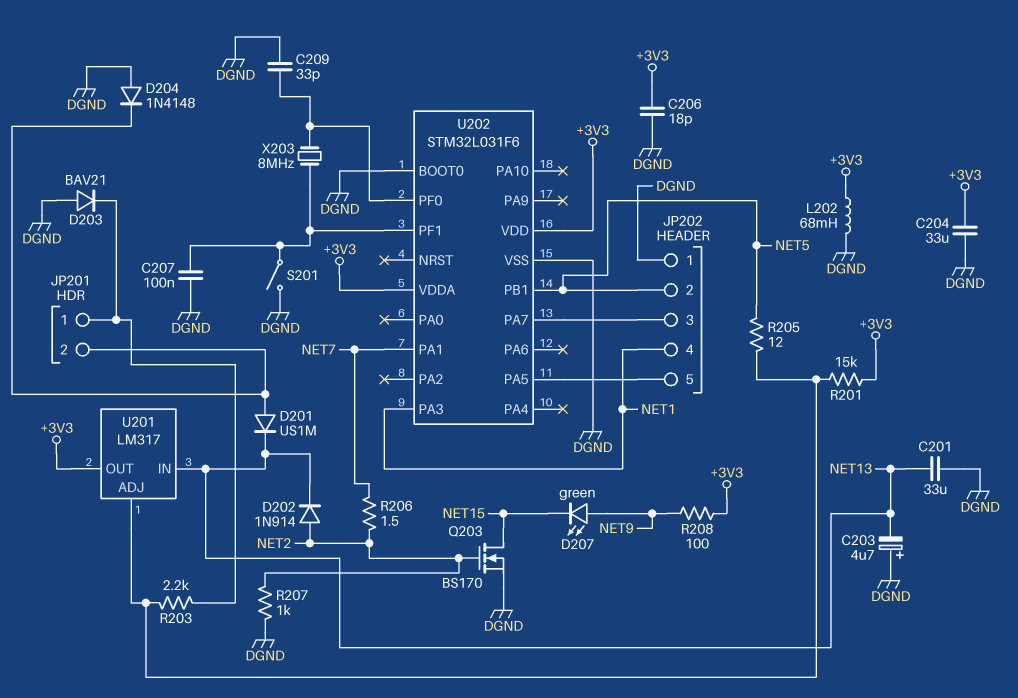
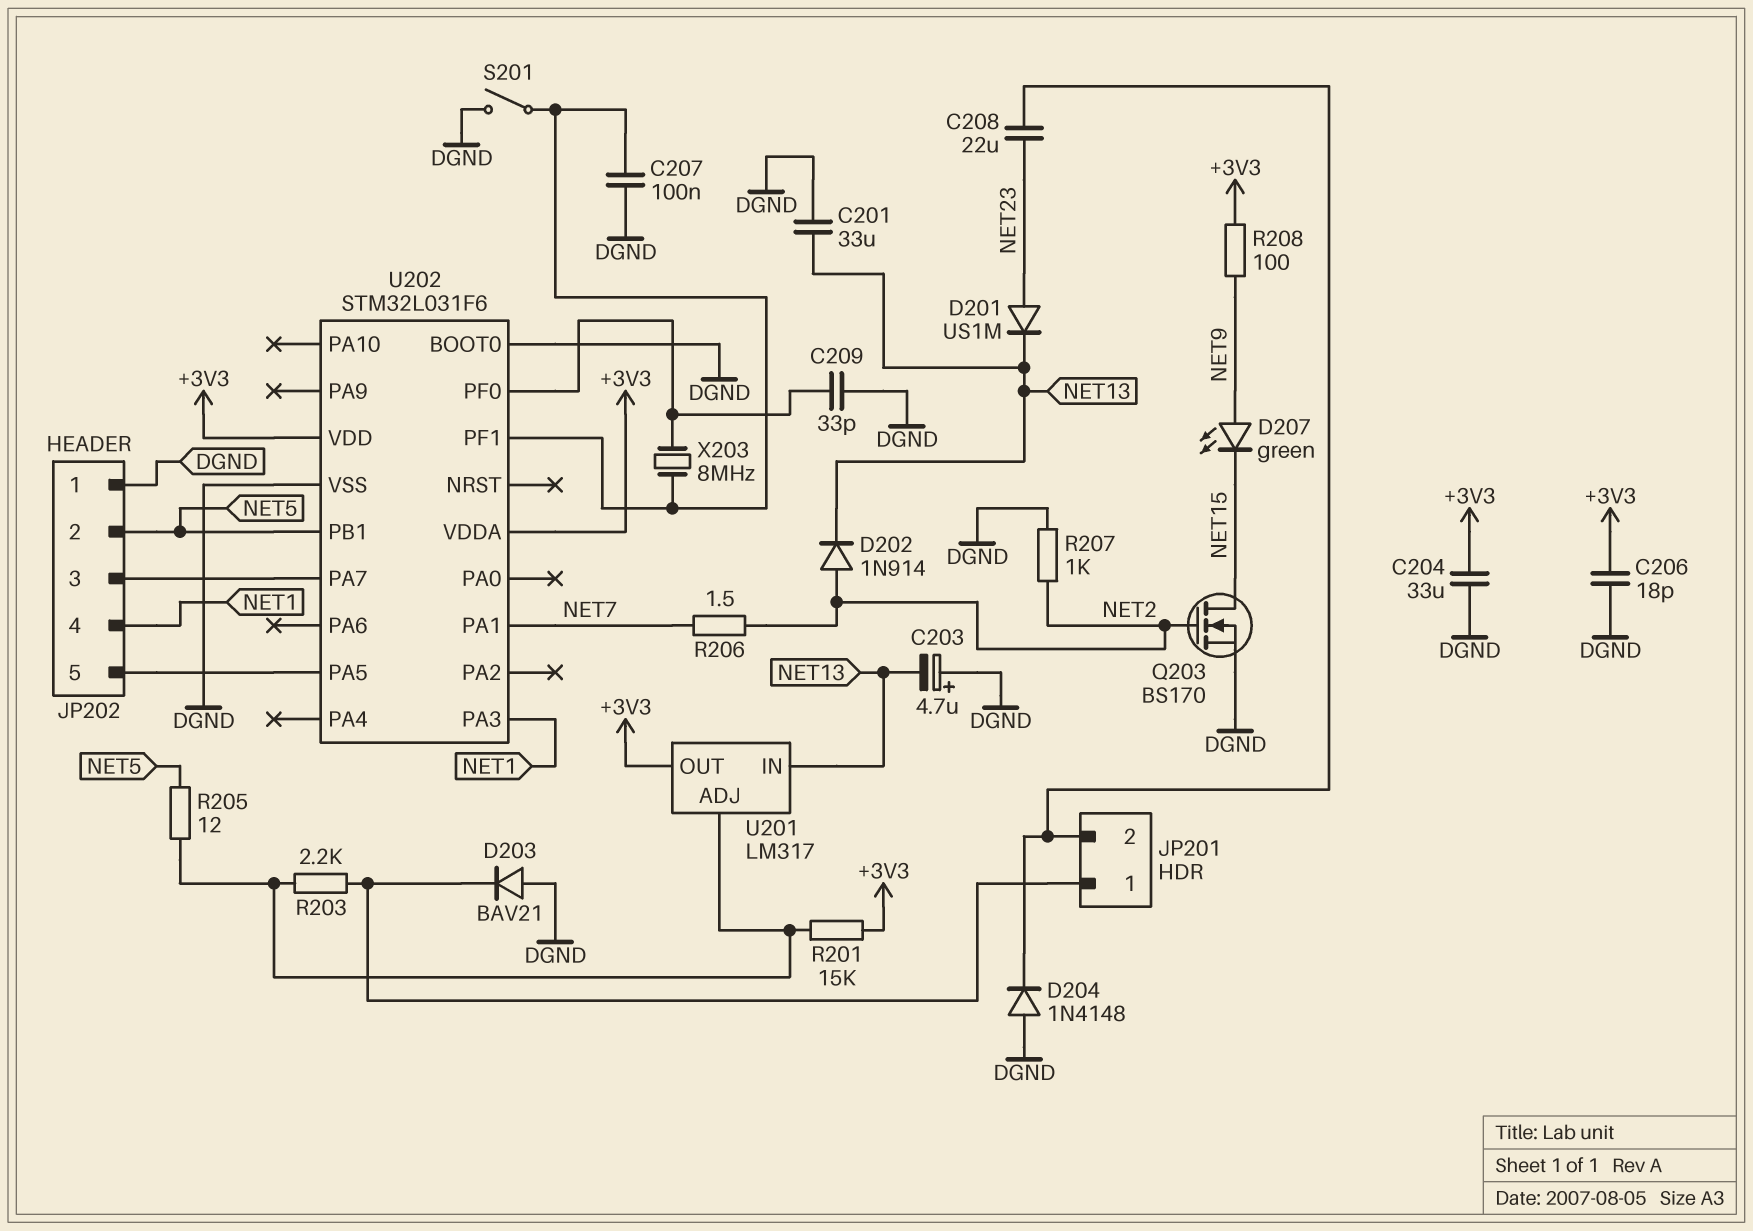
C208: none -> 22uF (JP201/2, NET23)
D201: diode US1M (A JP201/2, K NET13) -> diode US1M (A NET23, K NET13)
L202: 68mH (+3V3, DGND) -> none

